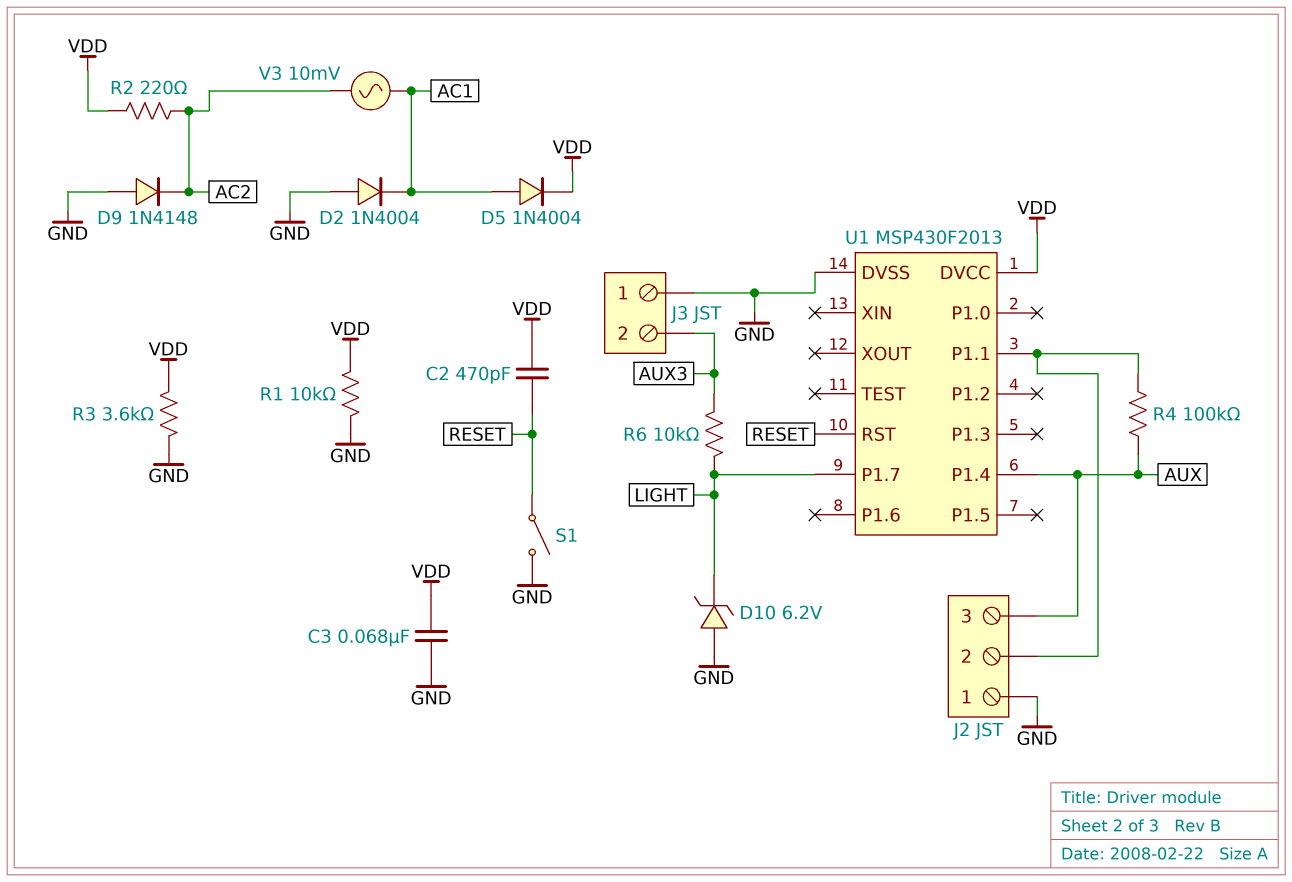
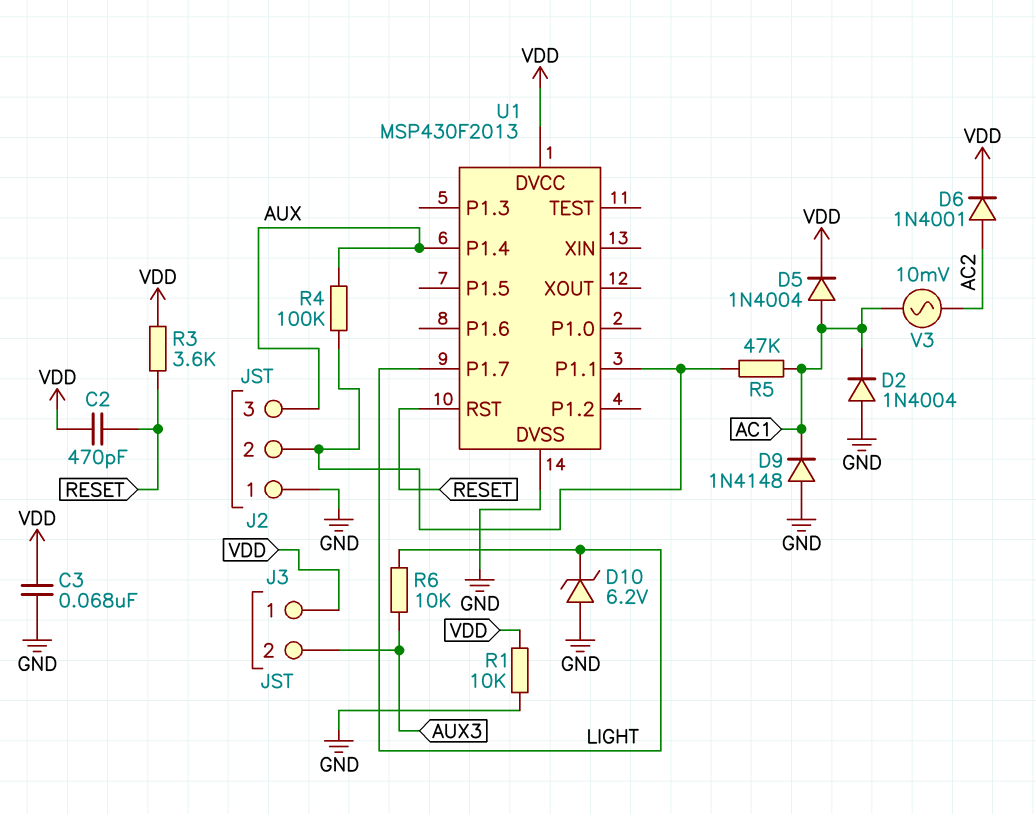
D6: none -> diode 1N4001 (A AC2, K VDD)
D9: diode 1N4148 (A GND, K AC2) -> diode 1N4148 (A GND, K AC1)
J3 pin 1: GND -> VDD
R2: 220 (AC2, VDD) -> none
R3: 3.6k (GND, VDD) -> 3.6k (RESET, VDD)
R5: none -> 47k (AC1, J2/2)
S1: switch (GND, RESET) -> none

